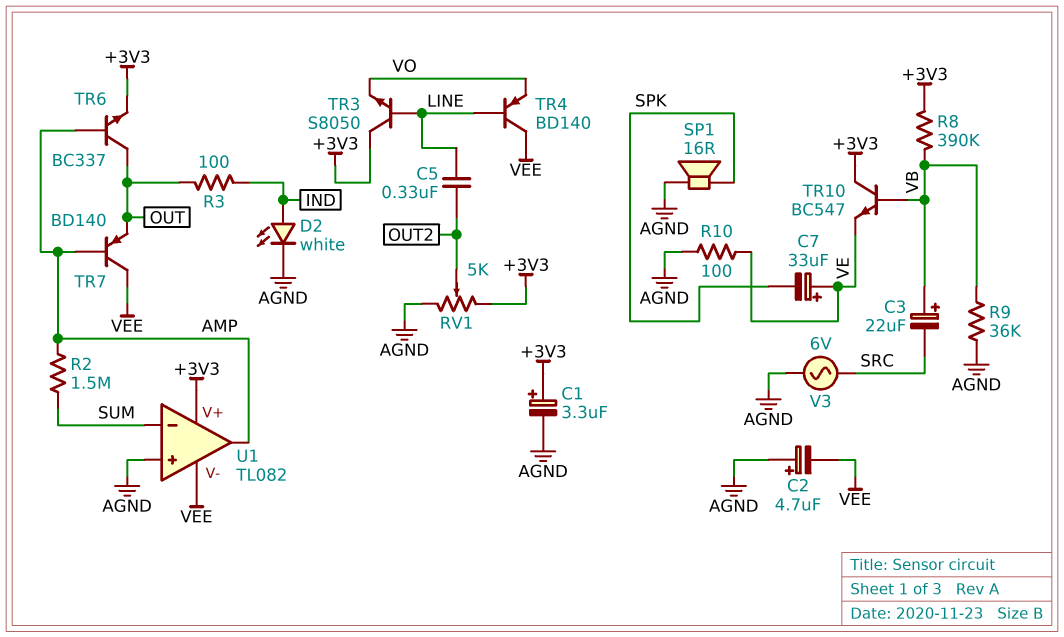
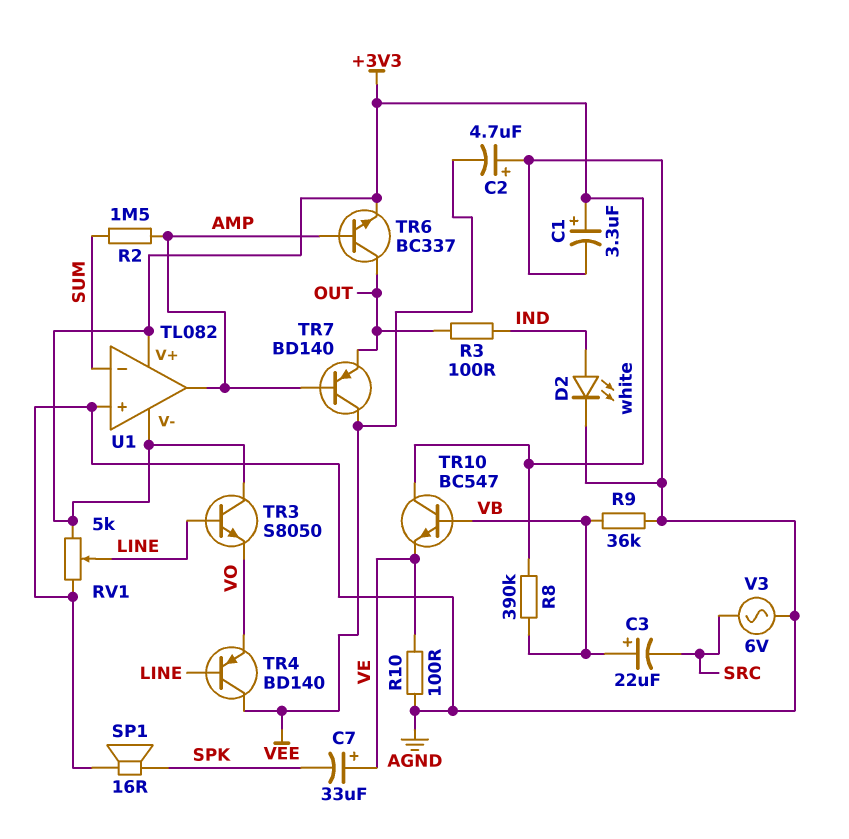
C5: 330nF (LINE, OUT2) -> none
RV1: 5k (+3V3, AGND, wiper OUT2) -> 5k (+3V3, AGND, wiper LINE)
U1 pin V-: VEE -> +3V3

